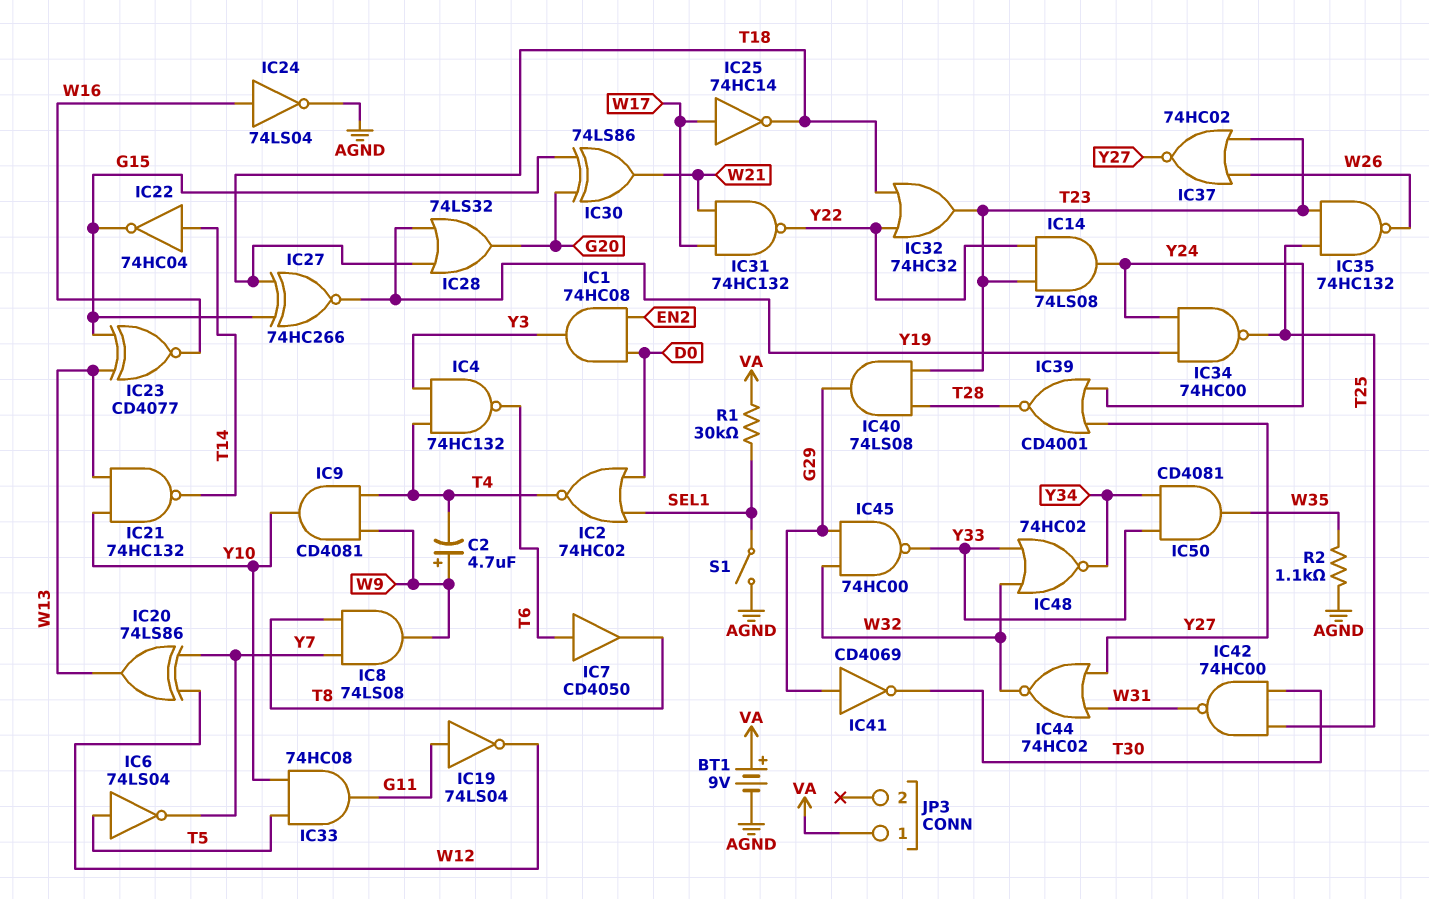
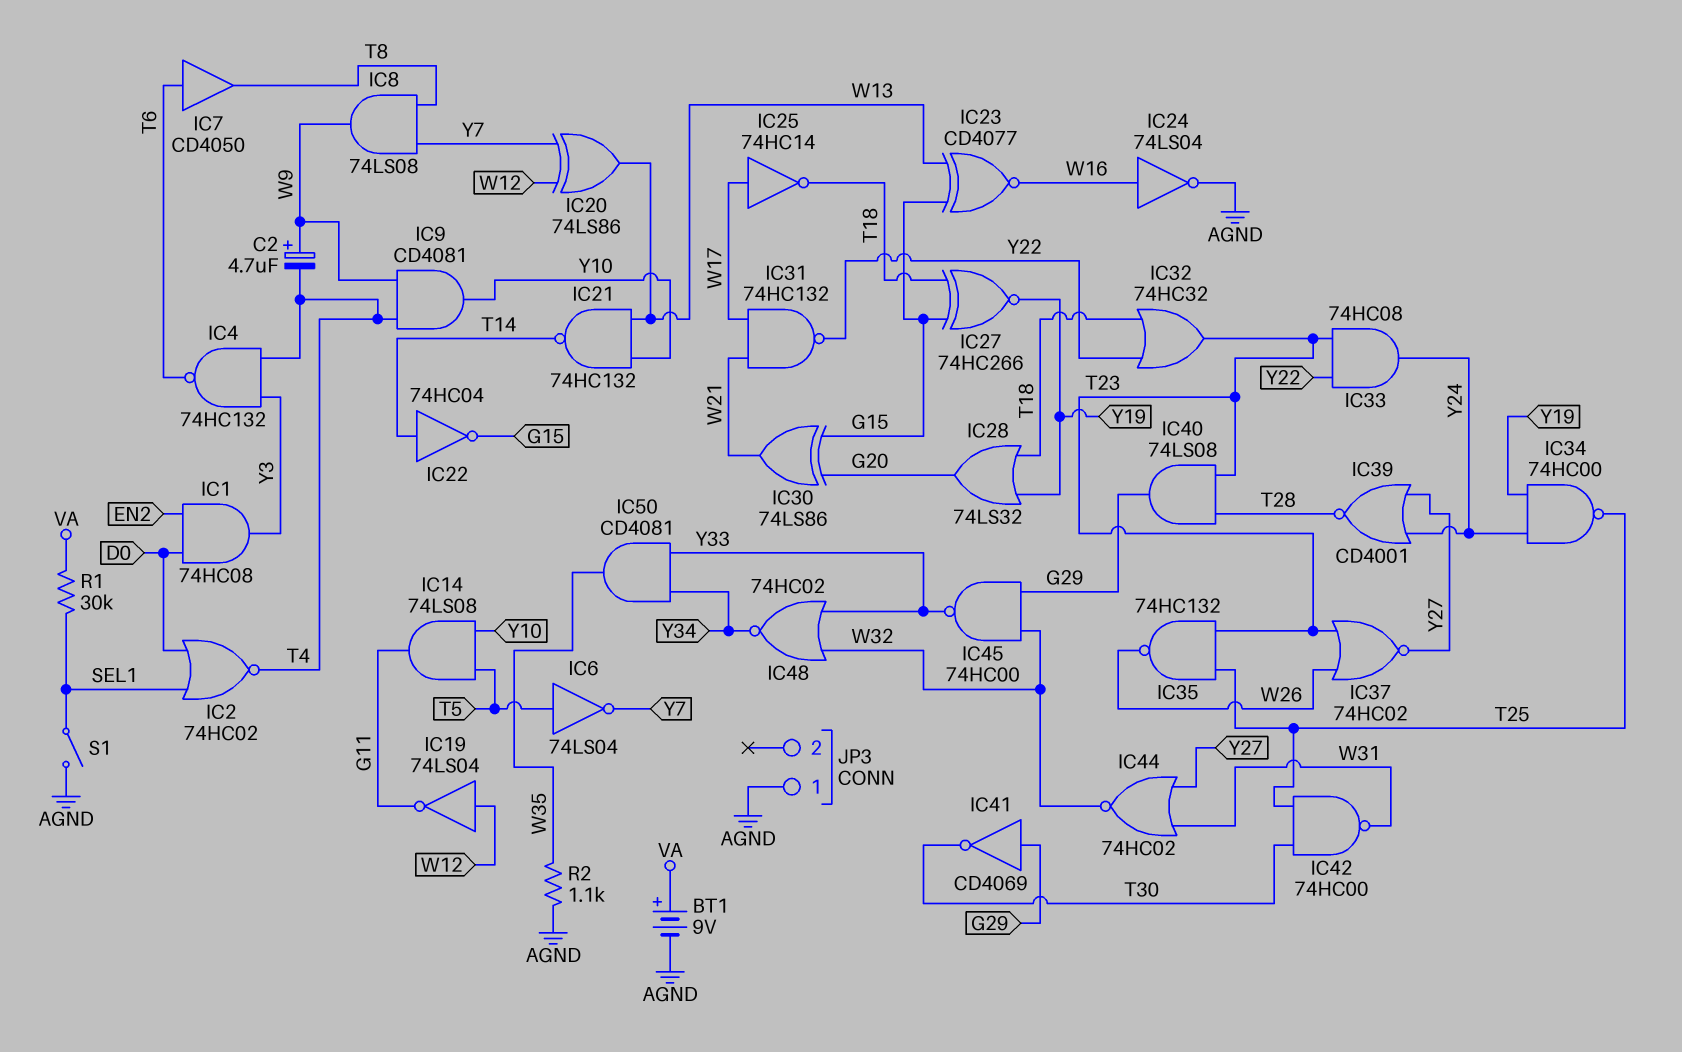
IC14: AND 74LS08 (in T23, in Y22, out Y24) -> AND 74LS08 (in T5, in Y10, out G11)
IC19: NOT 74LS04 (in G11, out W12) -> NOT 74LS04 (in W12, out G11)
IC33: AND 74HC08 (in T5, in Y10, out G11) -> AND 74HC08 (in T23, in Y22, out Y24)
JP3 pin 1: VA -> AGND

